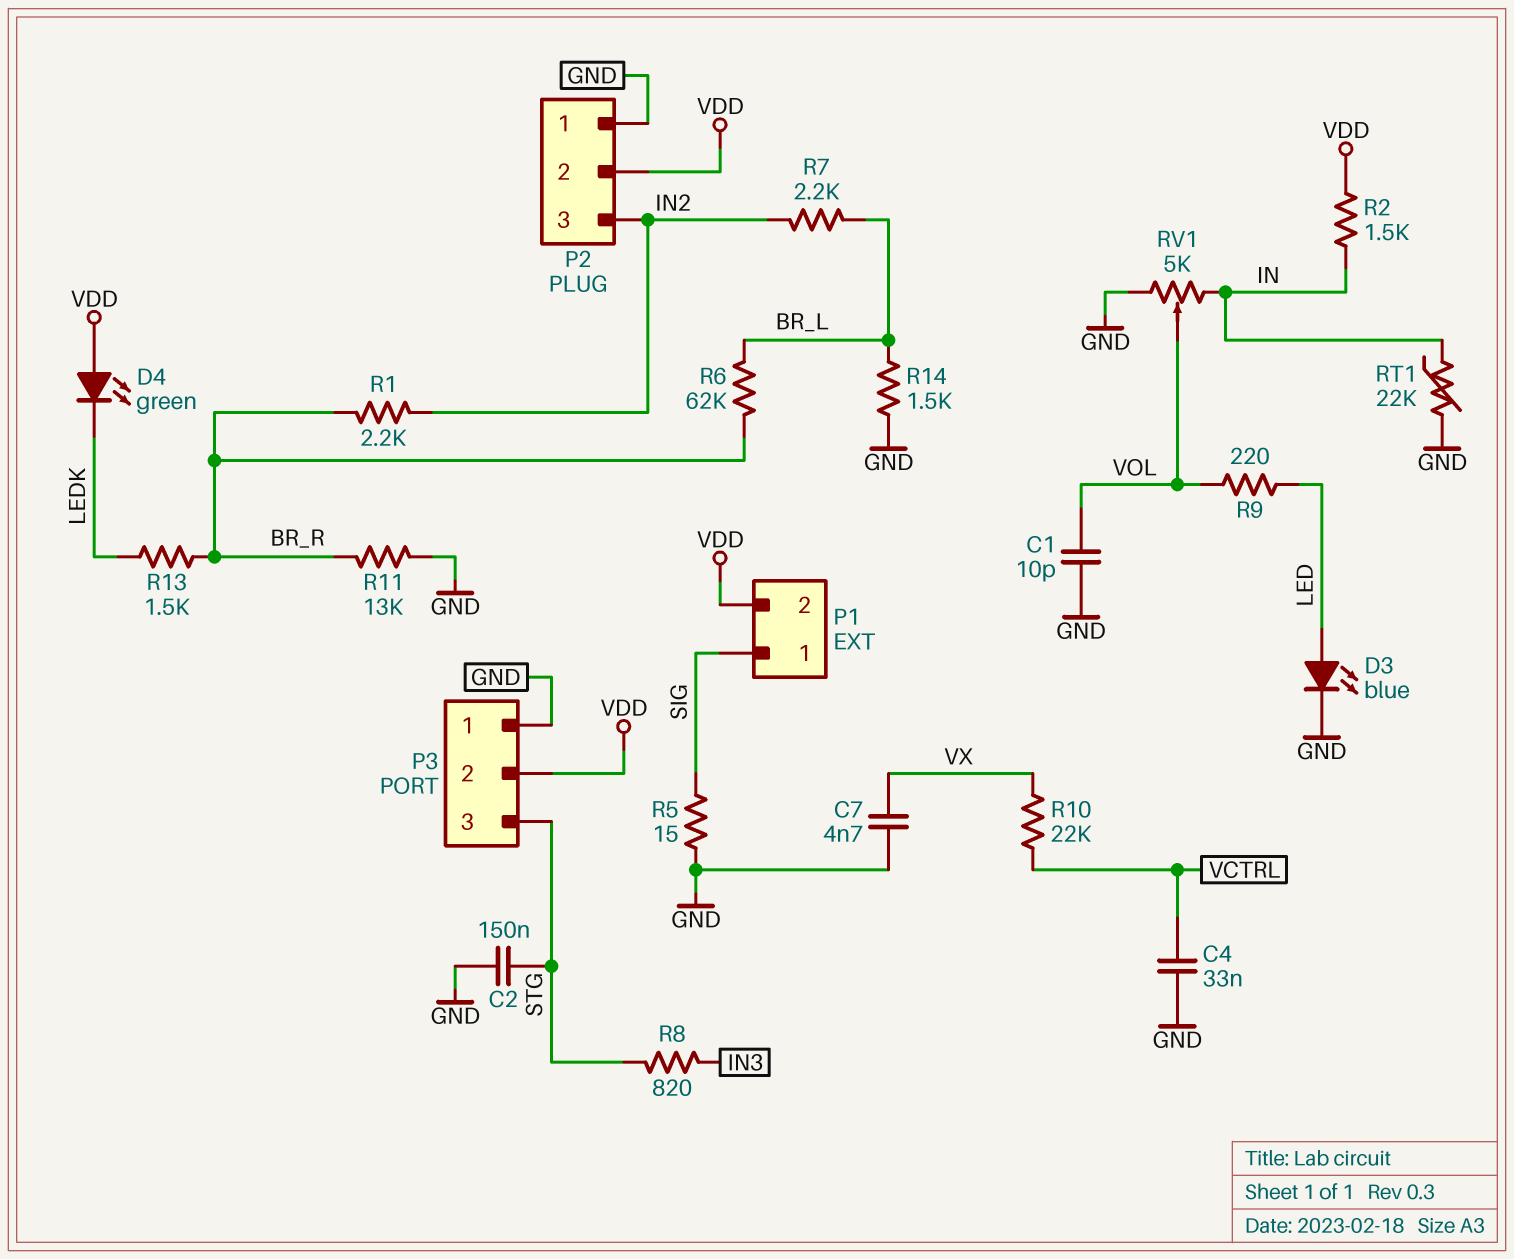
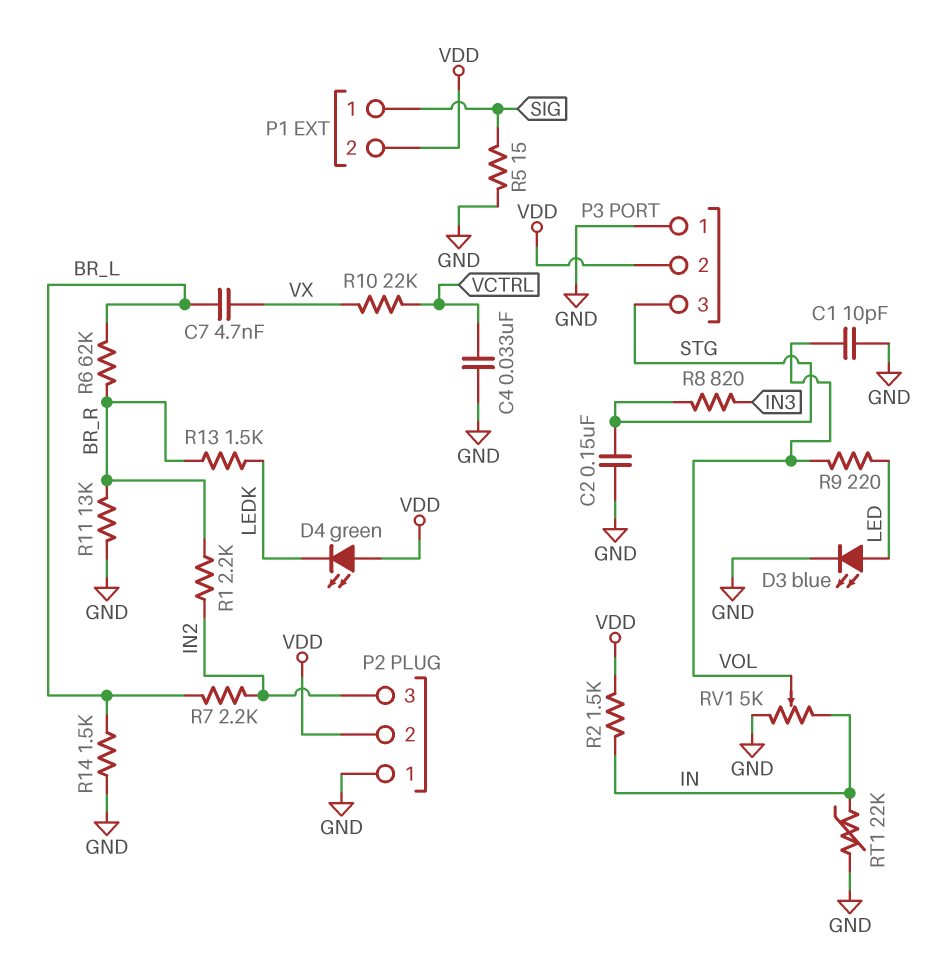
C7: 4.7nF (GND, VX) -> 4.7nF (BR_L, VX)

